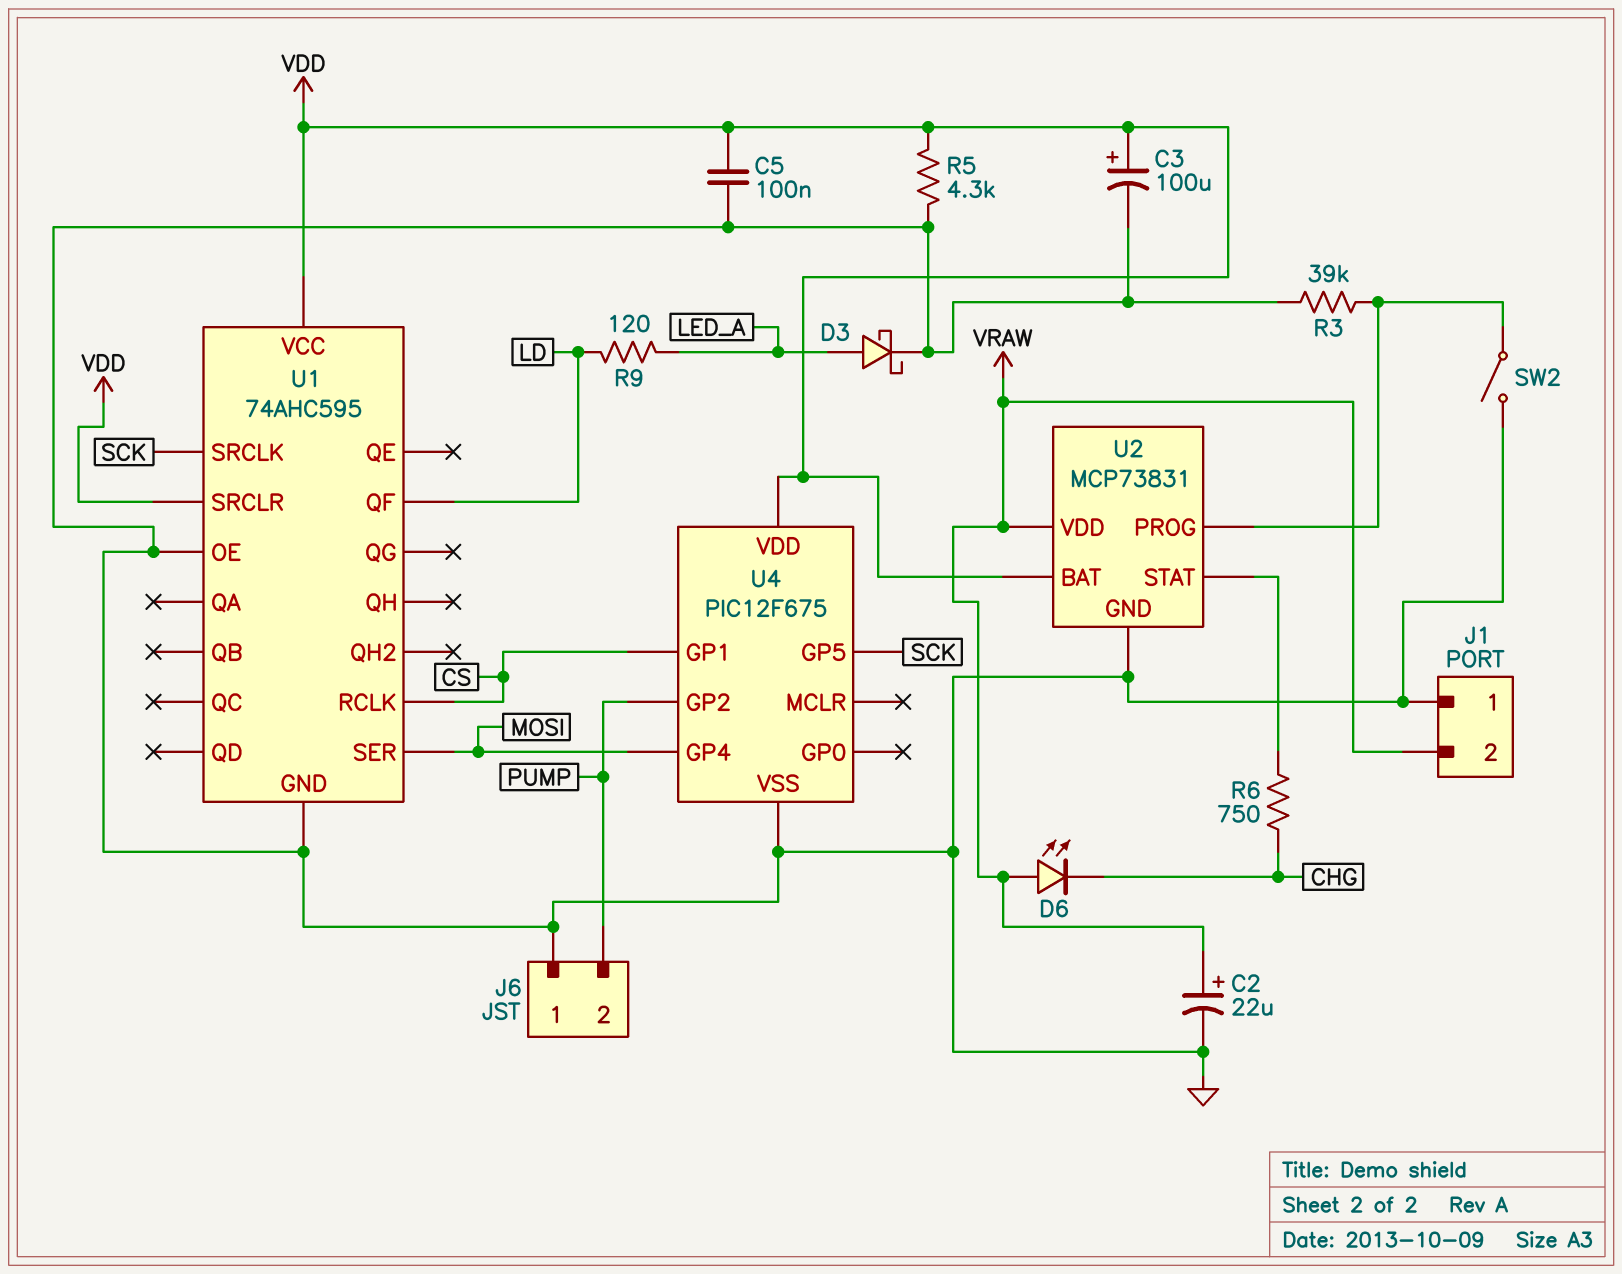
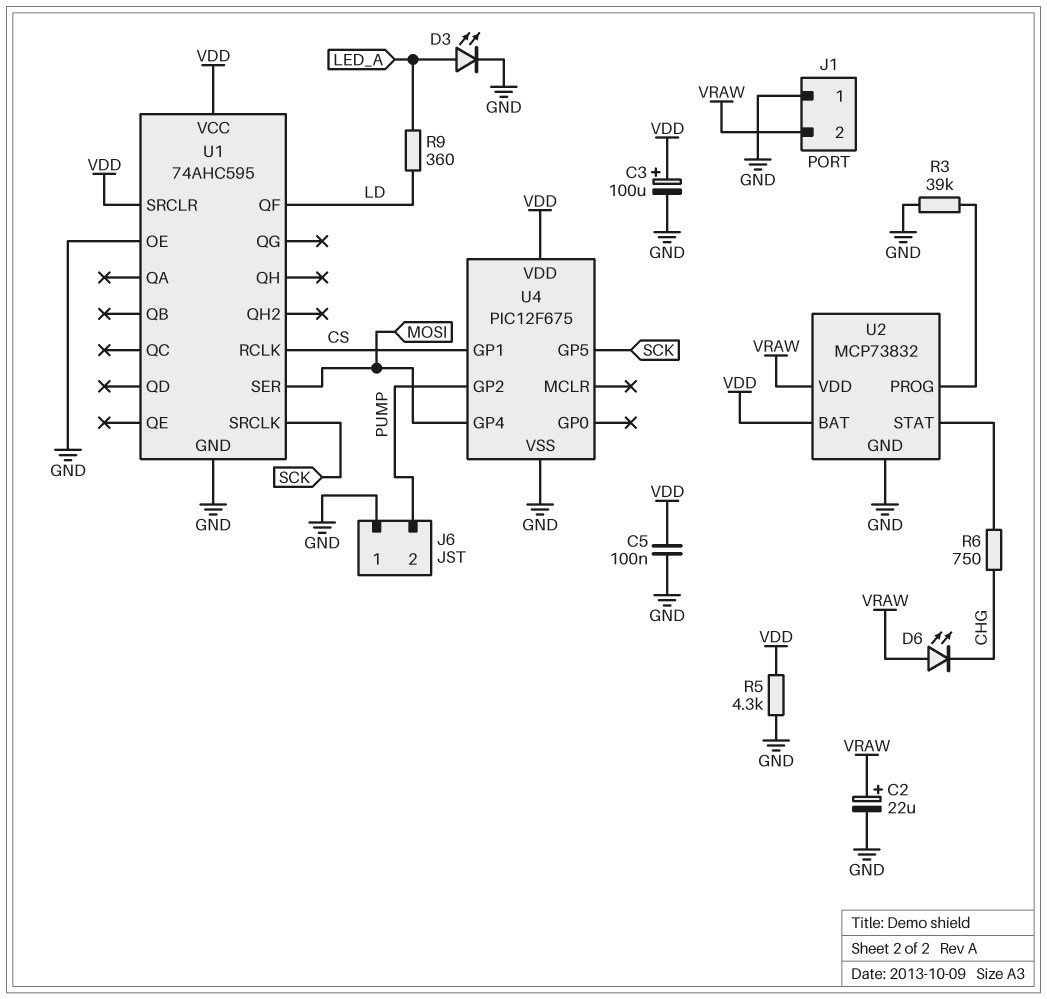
D3: schottky (A LED_A, K GND) -> LED (A LED_A, K GND)
R9: 120 (LD, LED_A) -> 360 (LD, LED_A)
SW2: switch (GND, U2/PROG) -> none
U2: MCP73831 -> MCP73832

